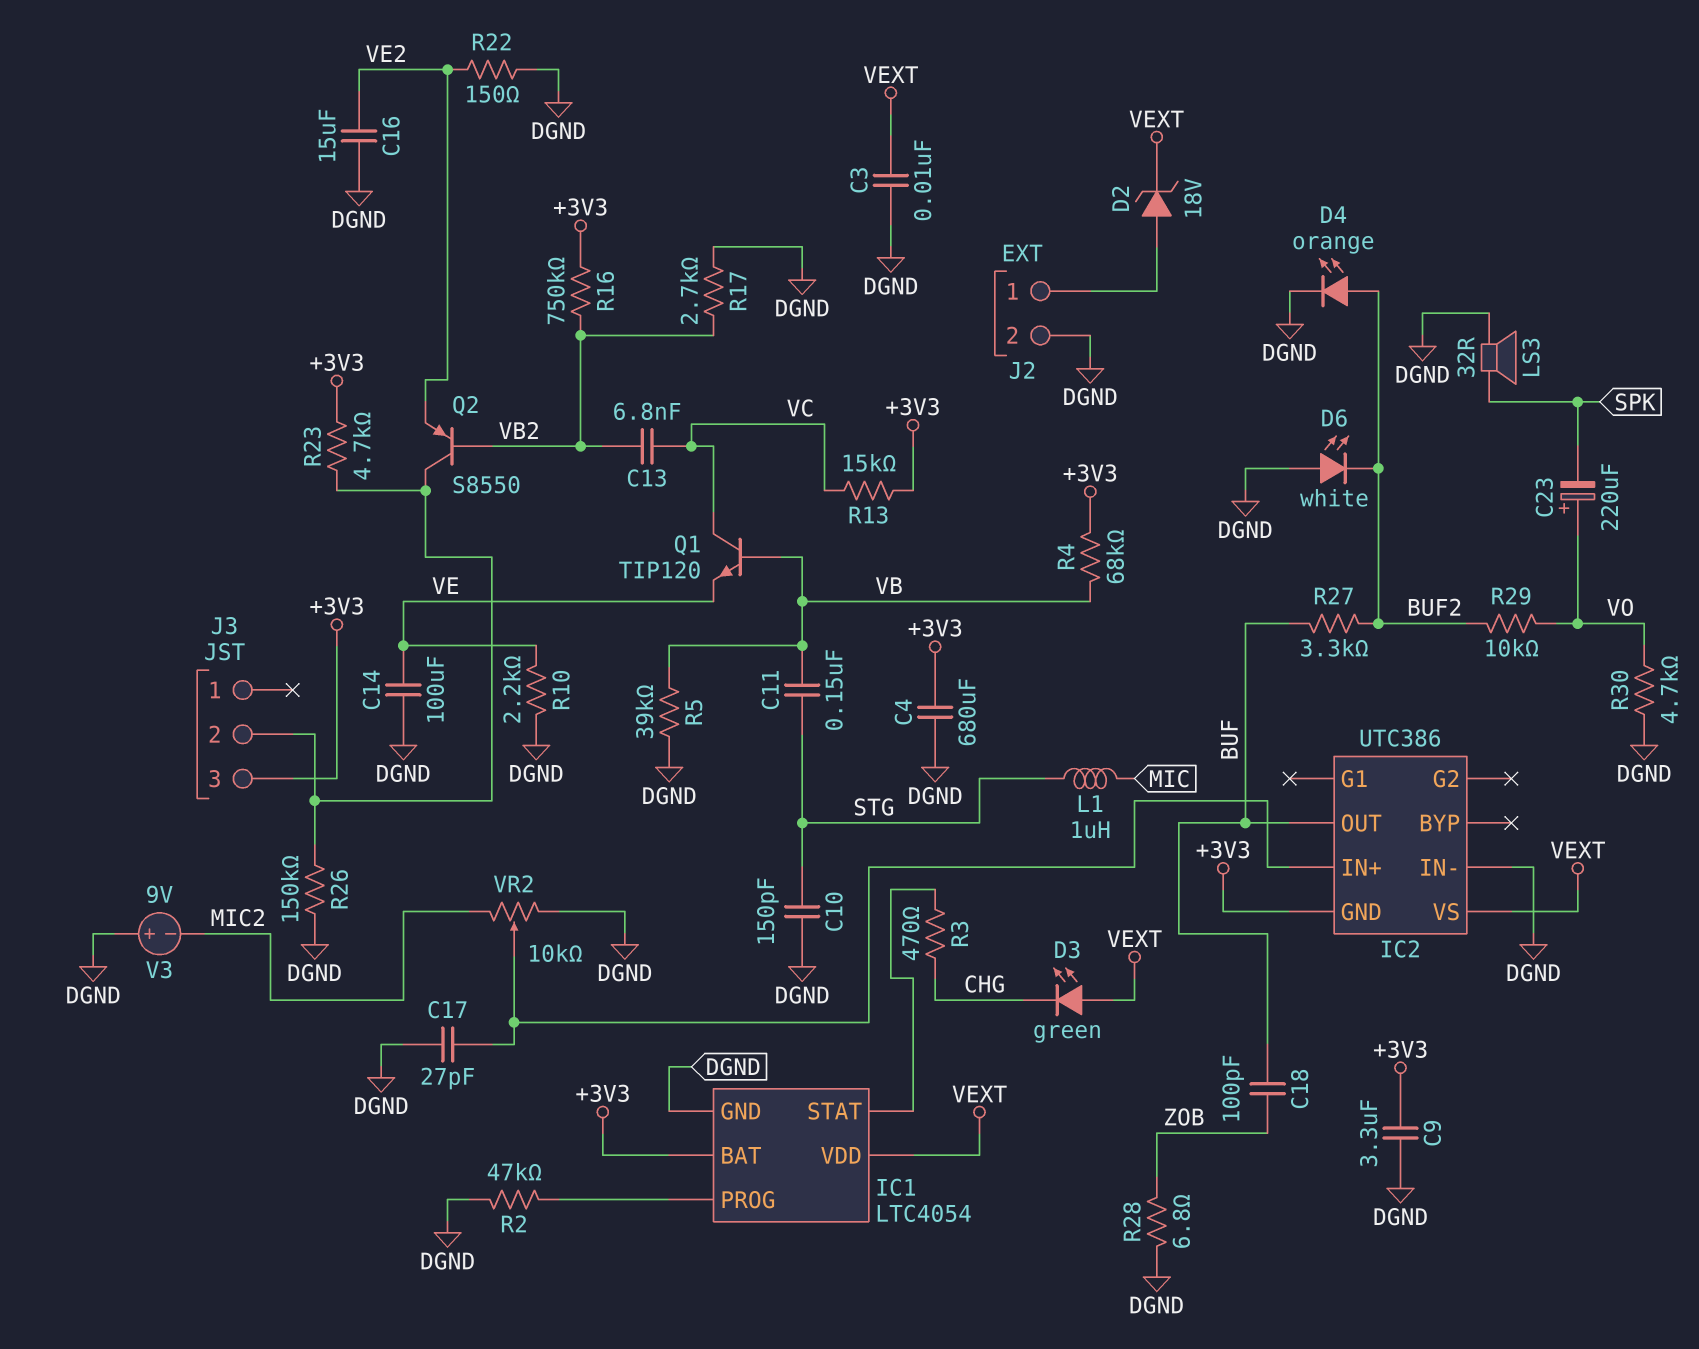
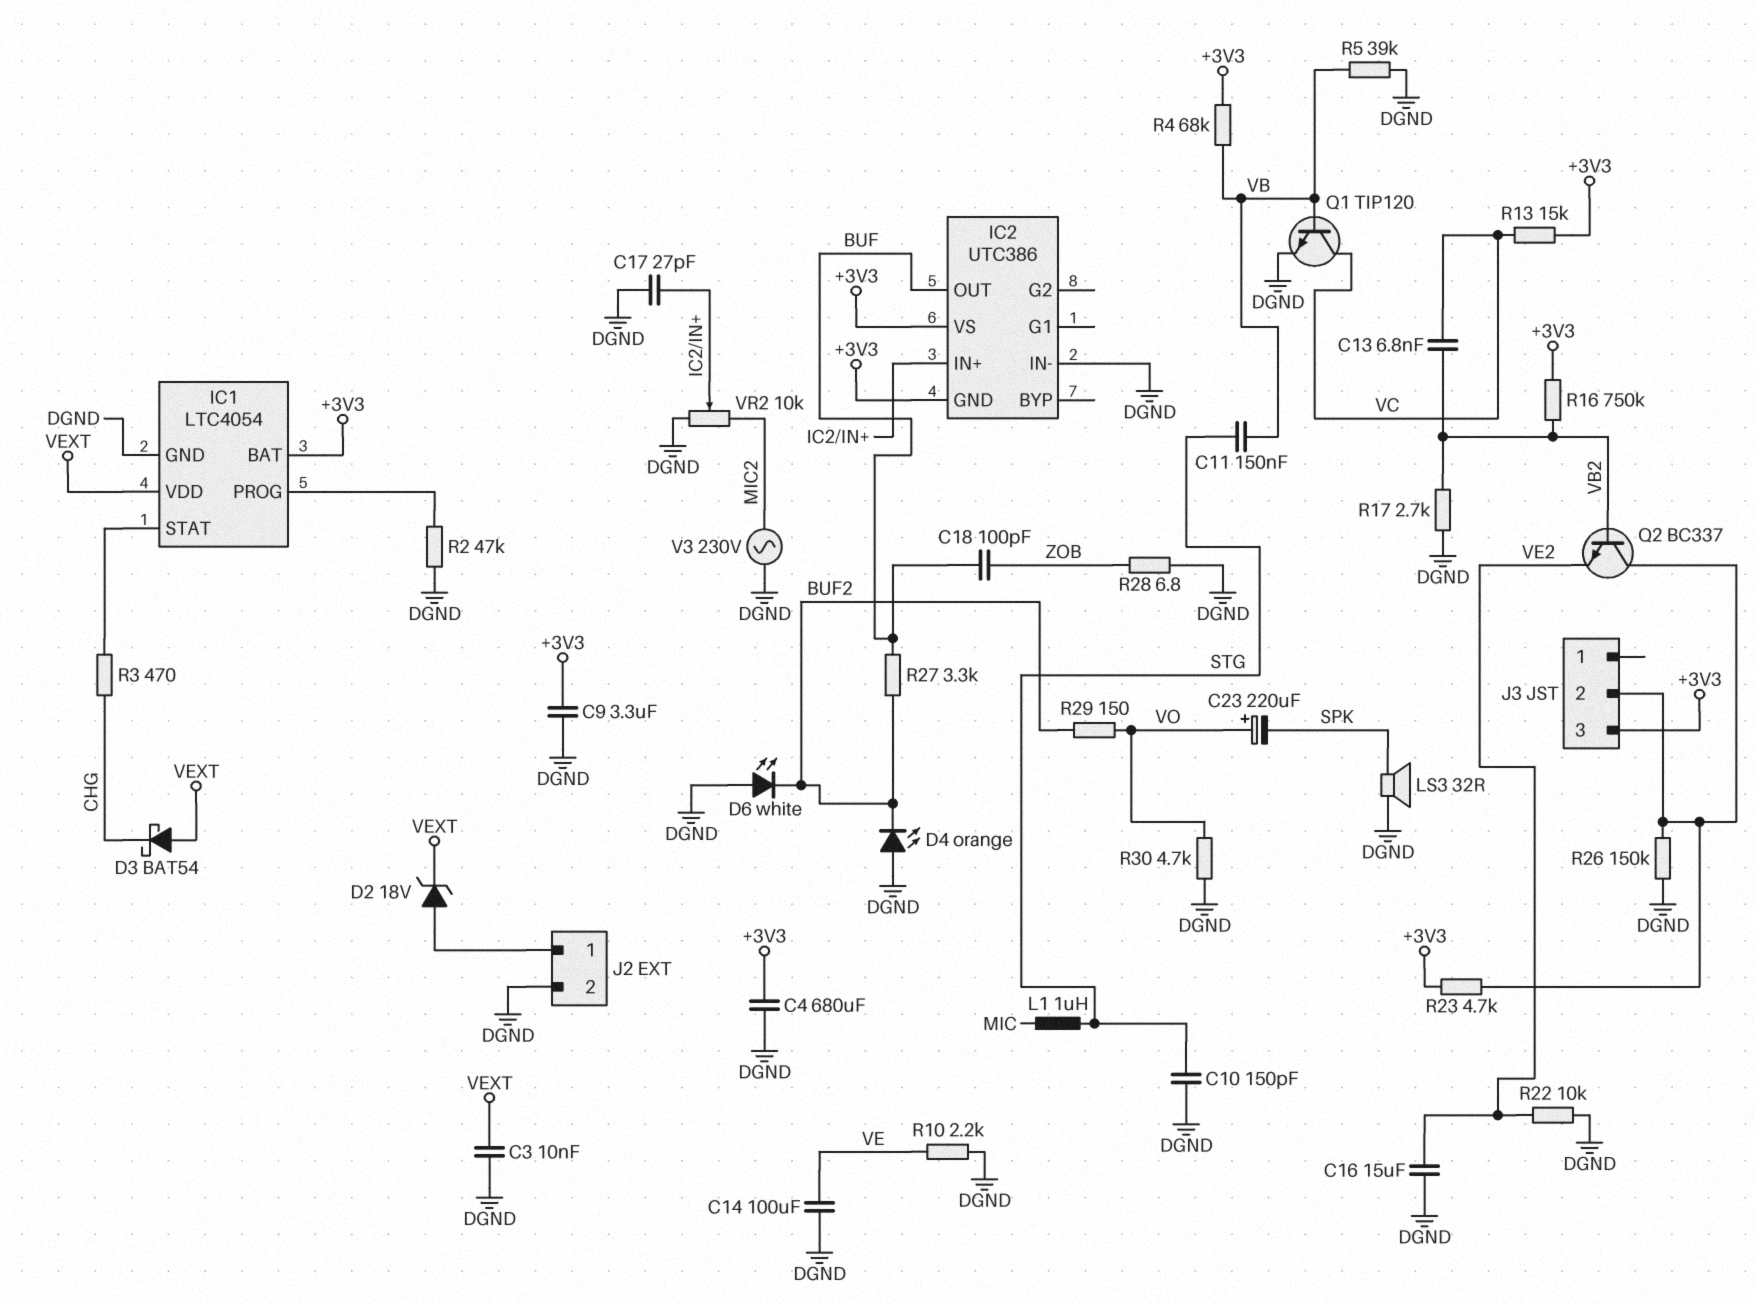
D3: LED green (A VEXT, K CHG) -> schottky BAT54 (A VEXT, K CHG)
D4: LED orange (A BUF2, K DGND) -> LED orange (A DGND, K BUF2)
IC2 pin VS: VEXT -> +3V3
Q1: NPN TIP120 (B VB, C VC, E VE) -> NPN TIP120 (B VB, C VC, E DGND)
Q2: PNP S8550 (B VB2, C J3/2, E VE2) -> NPN BC337 (B VB2, C J3/2, E VE2)
R22: 150 (DGND, VE2) -> 10k (DGND, VE2)
R29: 10k (BUF2, VO) -> 150 (BUF2, VO)
V3: 9V (plus DGND, minus MIC2) -> AC 230V (DGND, MIC2)

